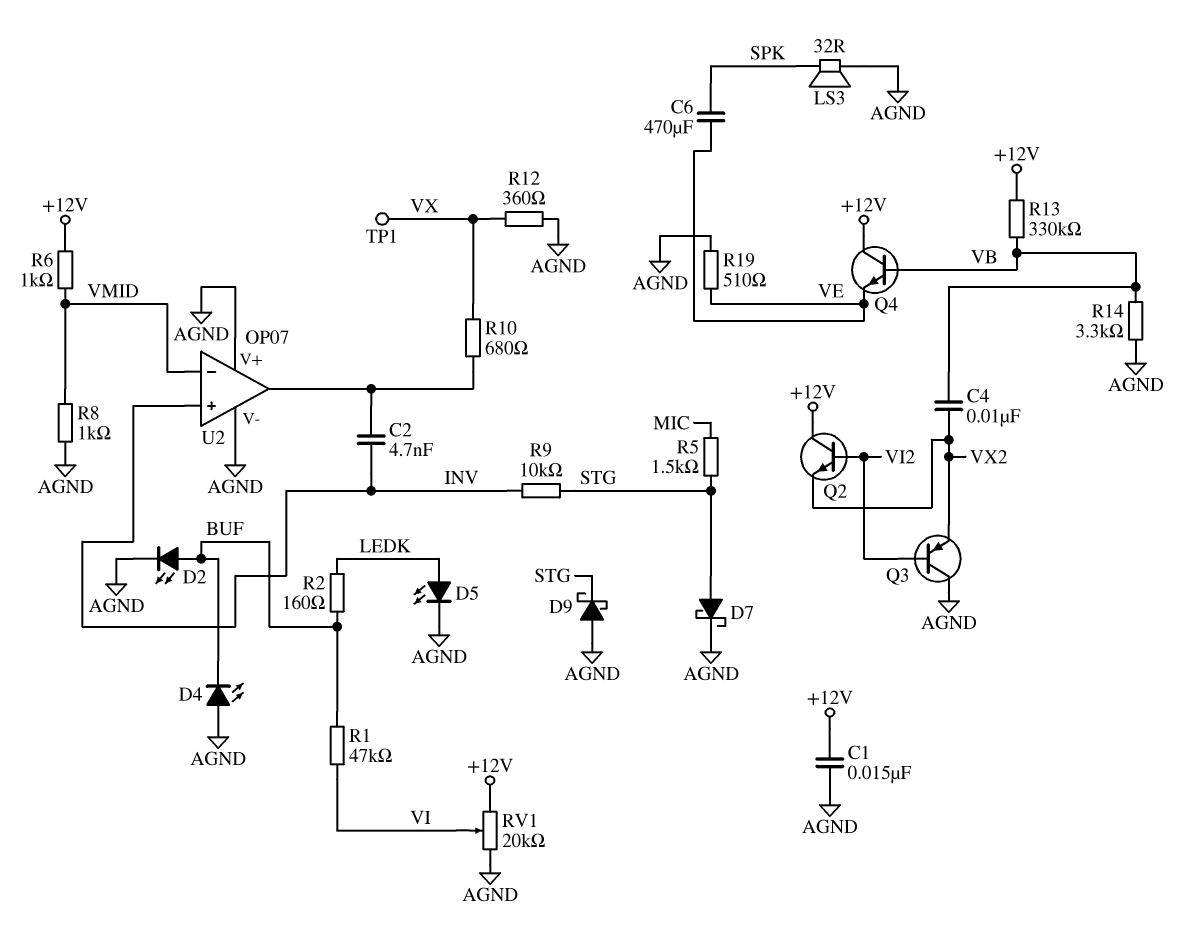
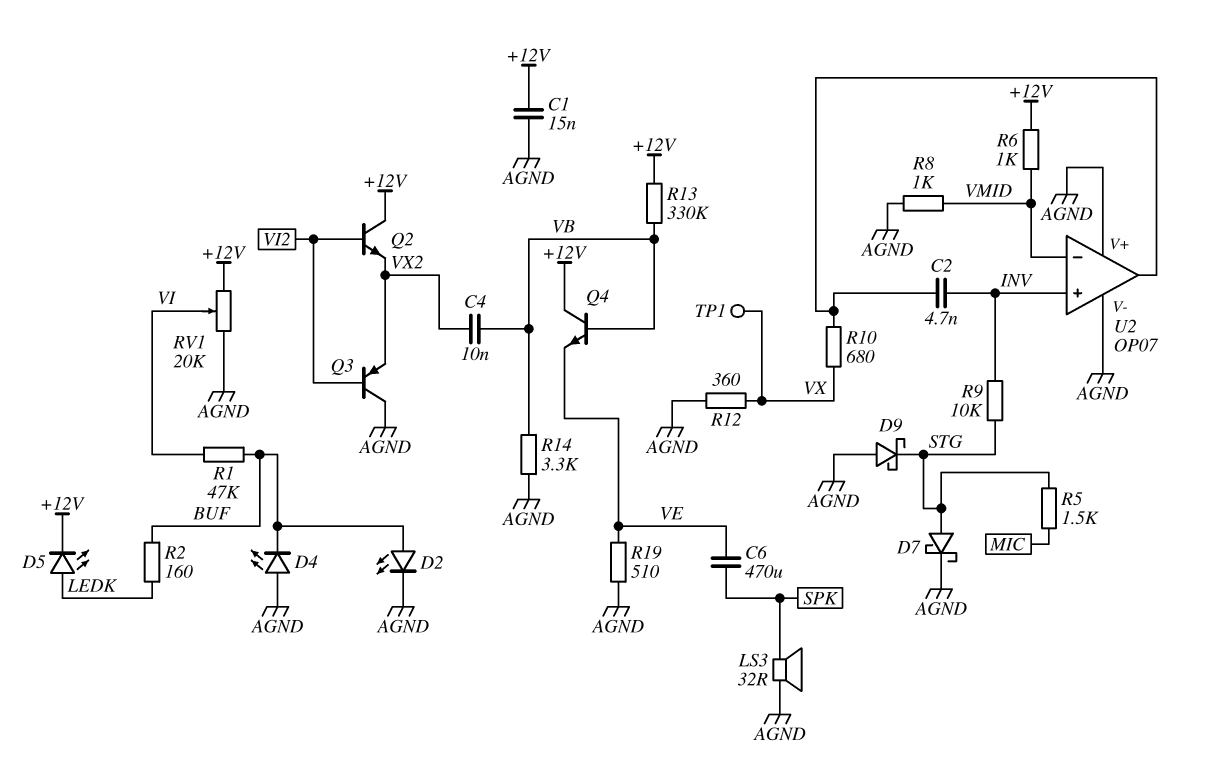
D5: LED (A LEDK, K AGND) -> LED (A LEDK, K +12V)

